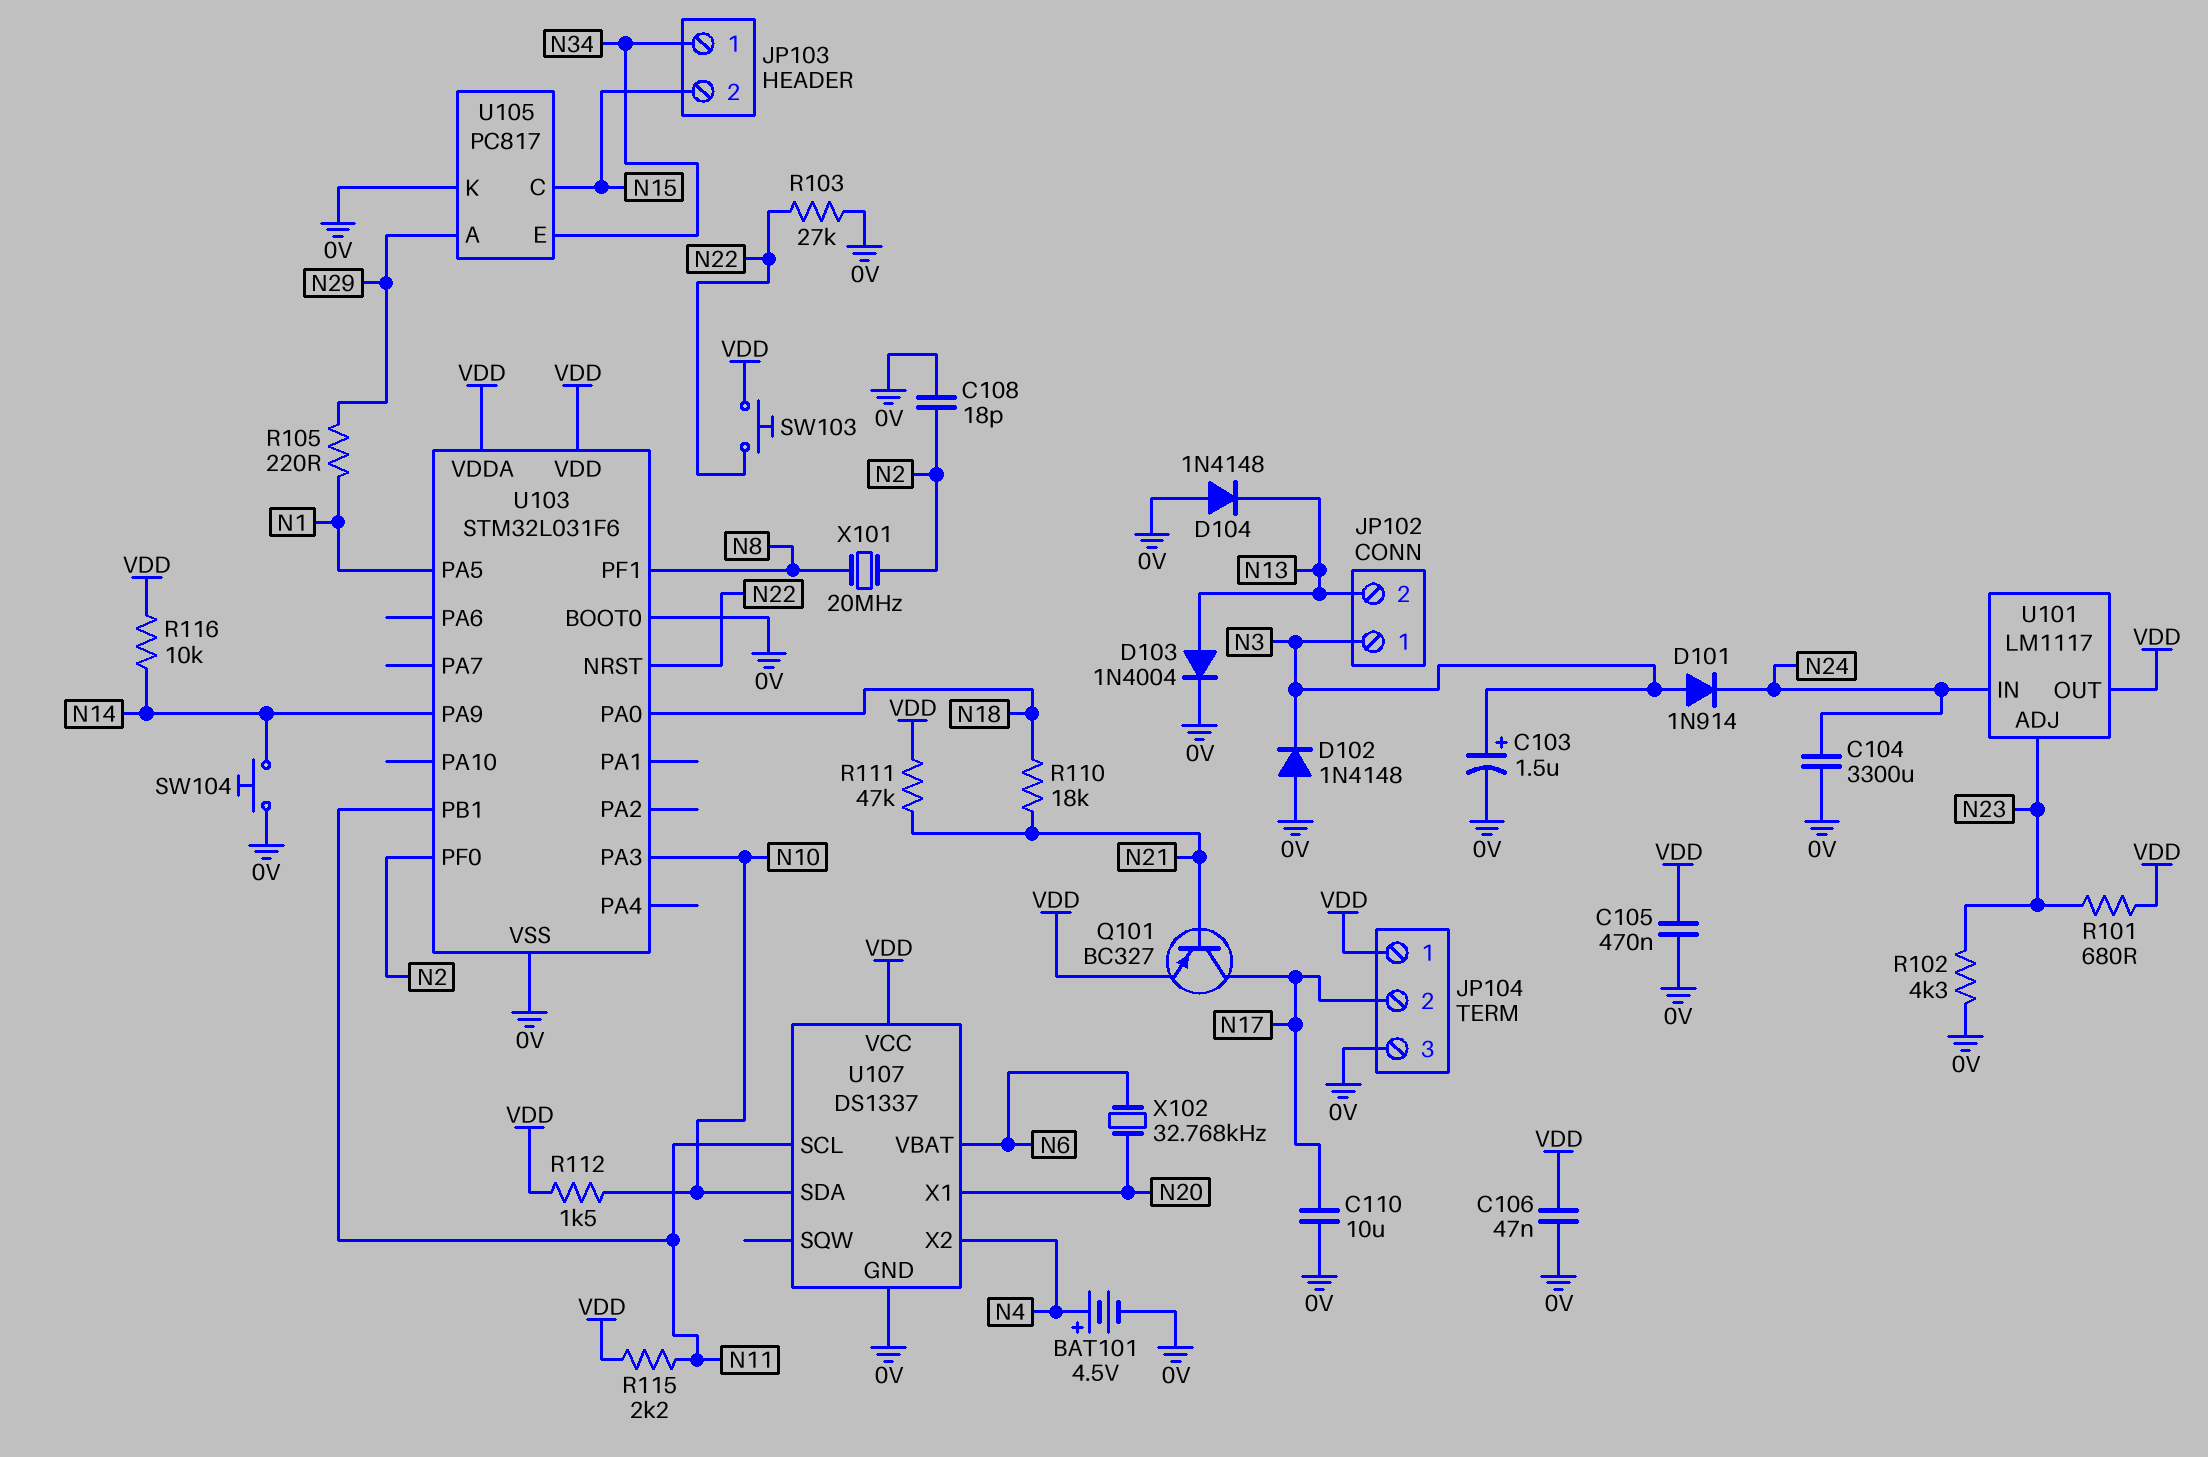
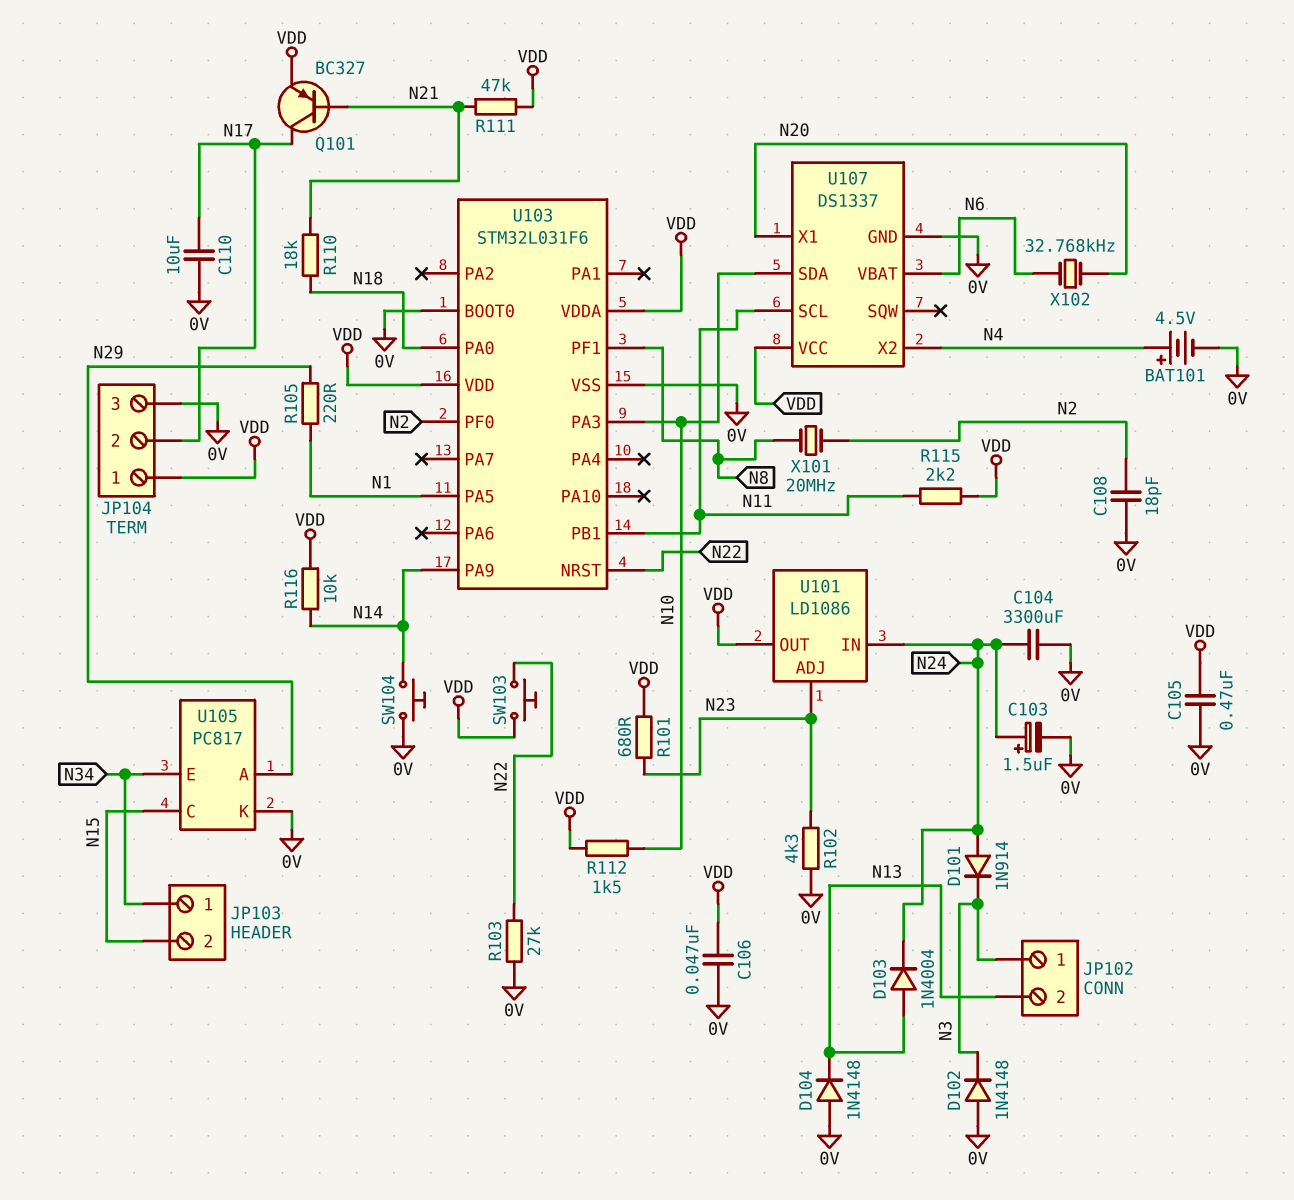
C103: 1.5uF (plus N3, minus 0V) -> 1.5uF (plus N24, minus 0V)
D101: diode 1N914 (A N3, K N24) -> diode 1N914 (A N24, K N3)
D103: diode 1N4004 (A N13, K 0V) -> diode 1N4004 (A N13, K N24)
U101: LM1117 -> LD1086

